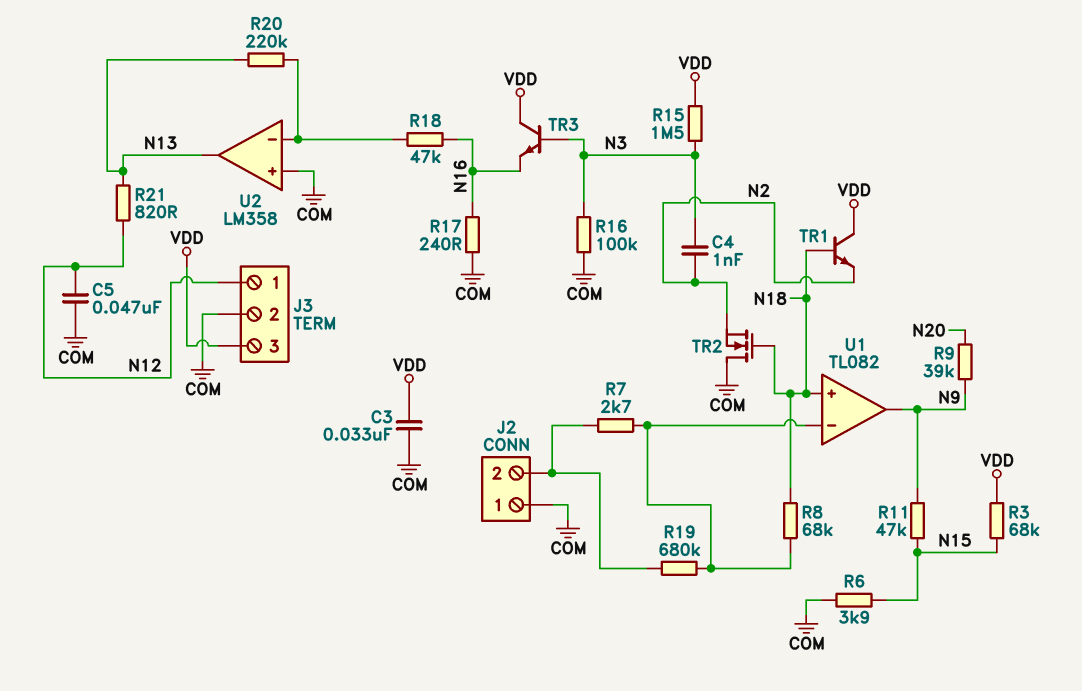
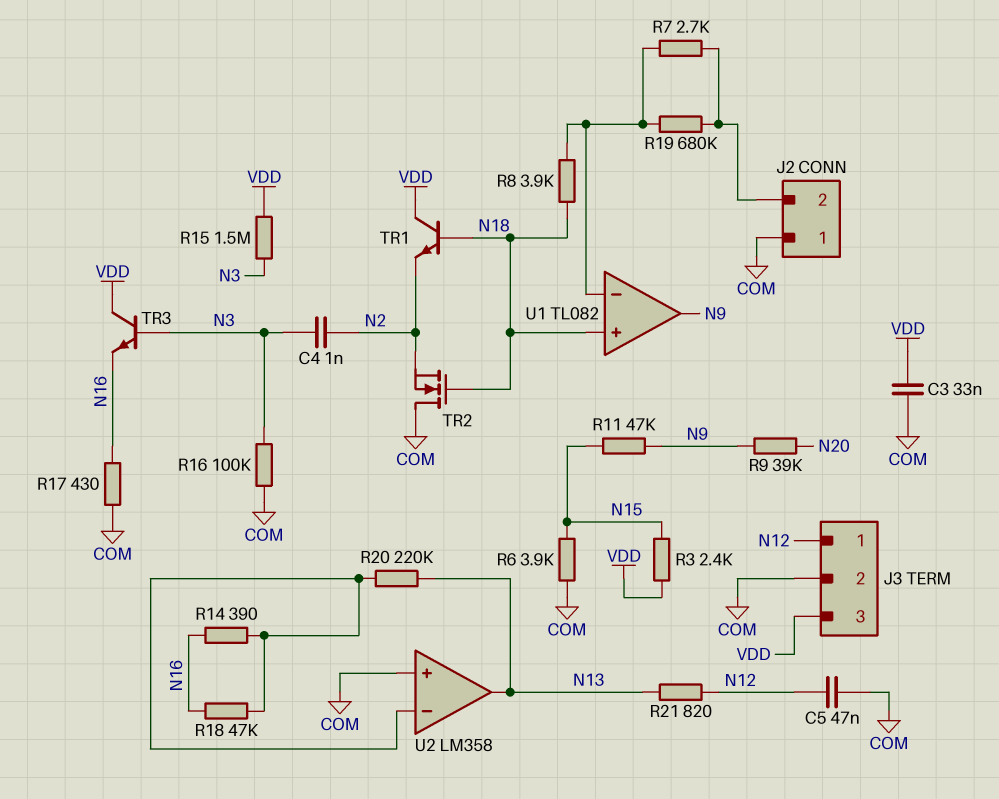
R3: 68k (N15, VDD) -> 2.4k (N15, VDD)
R8: 68k (N18, U1/in-) -> 3.9k (N18, U1/in-)
R14: none -> 390 (N16, U2/in-)
R17: 240 (COM, N16) -> 430 (COM, N16)

